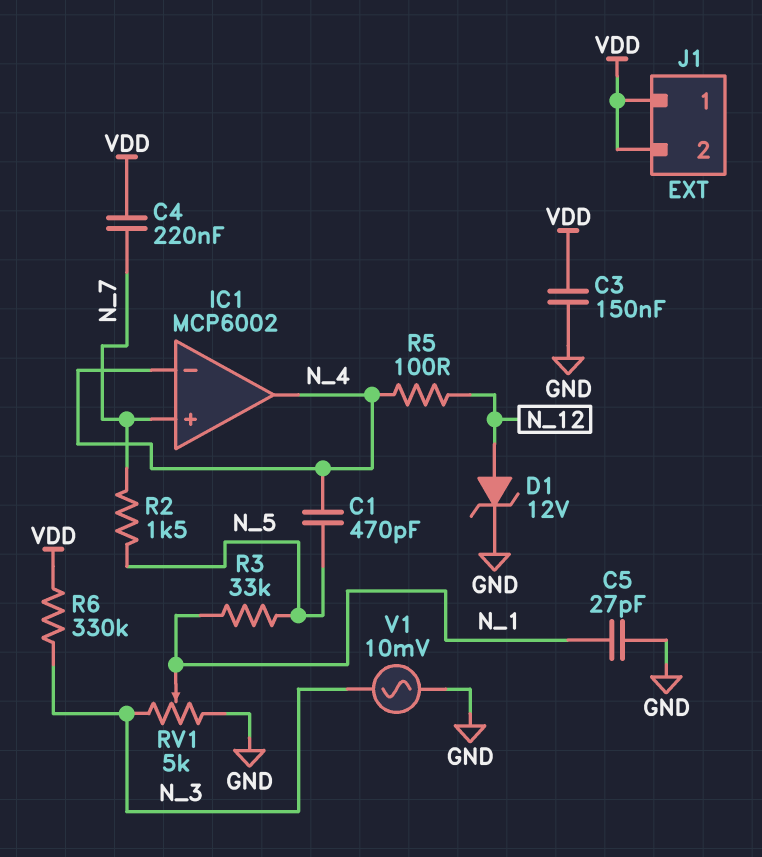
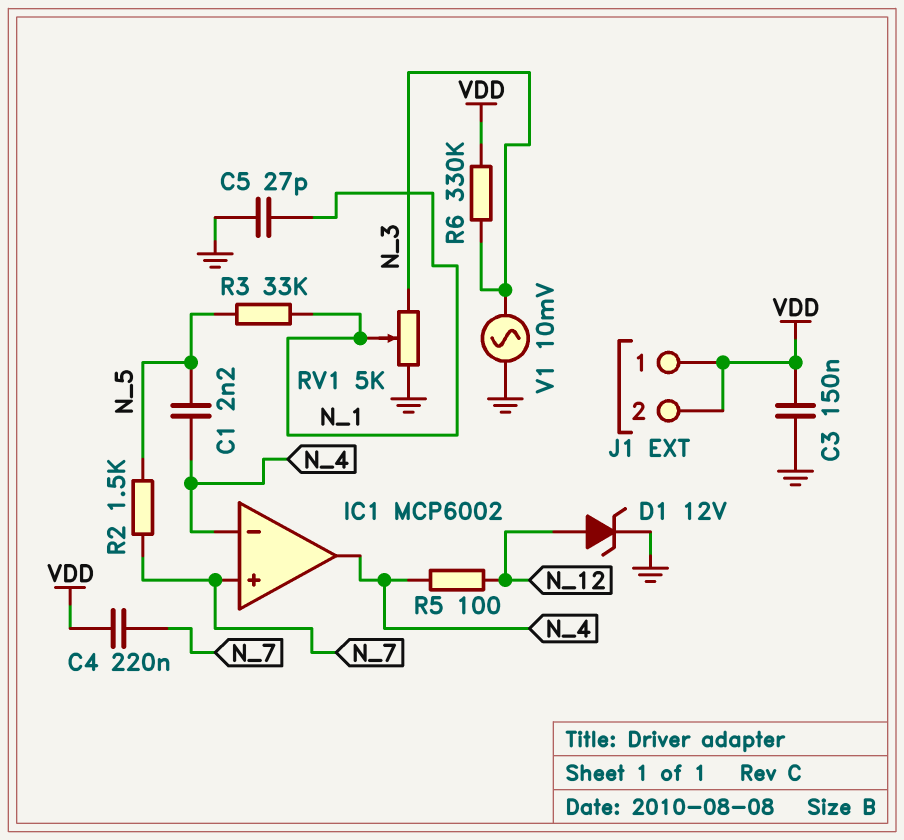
C1: 470pF (N_4, N_5) -> 2.2nF (N_4, N_5)

